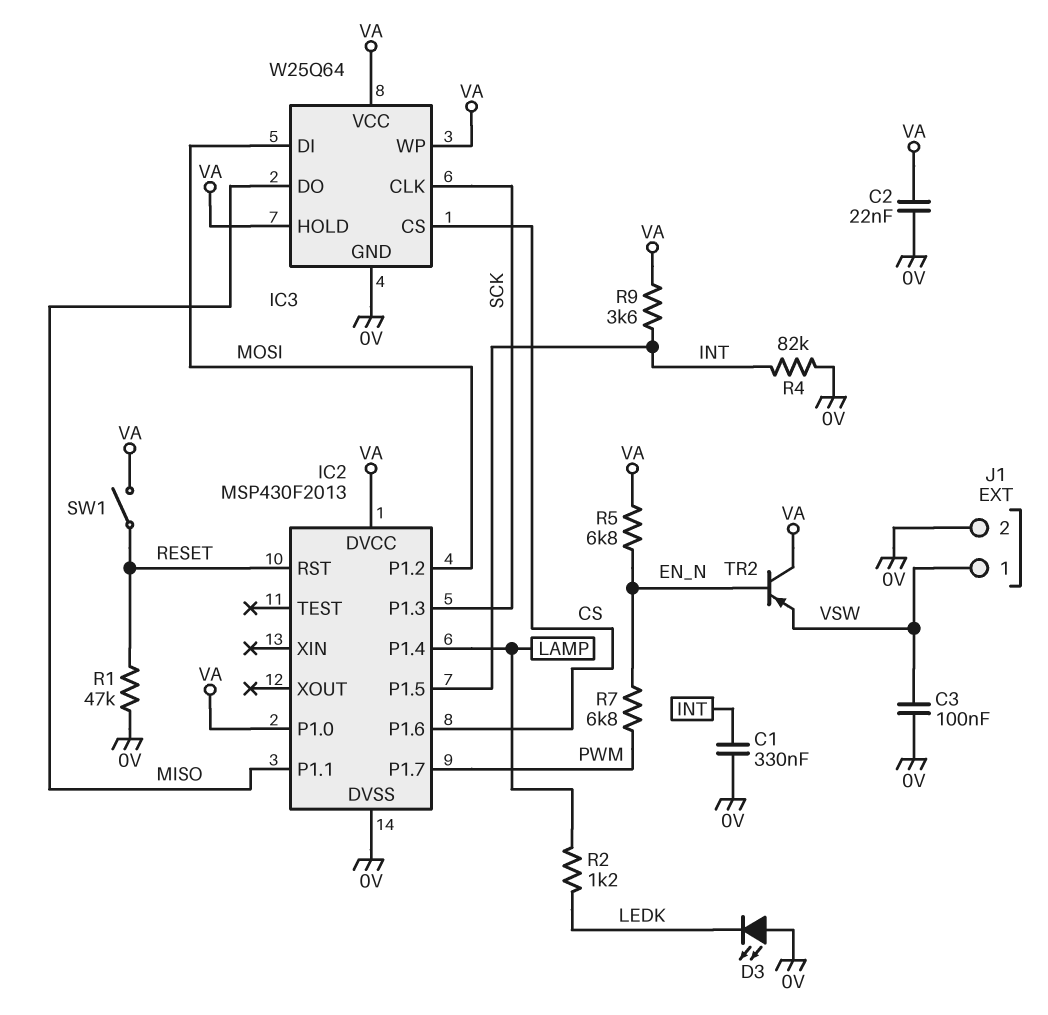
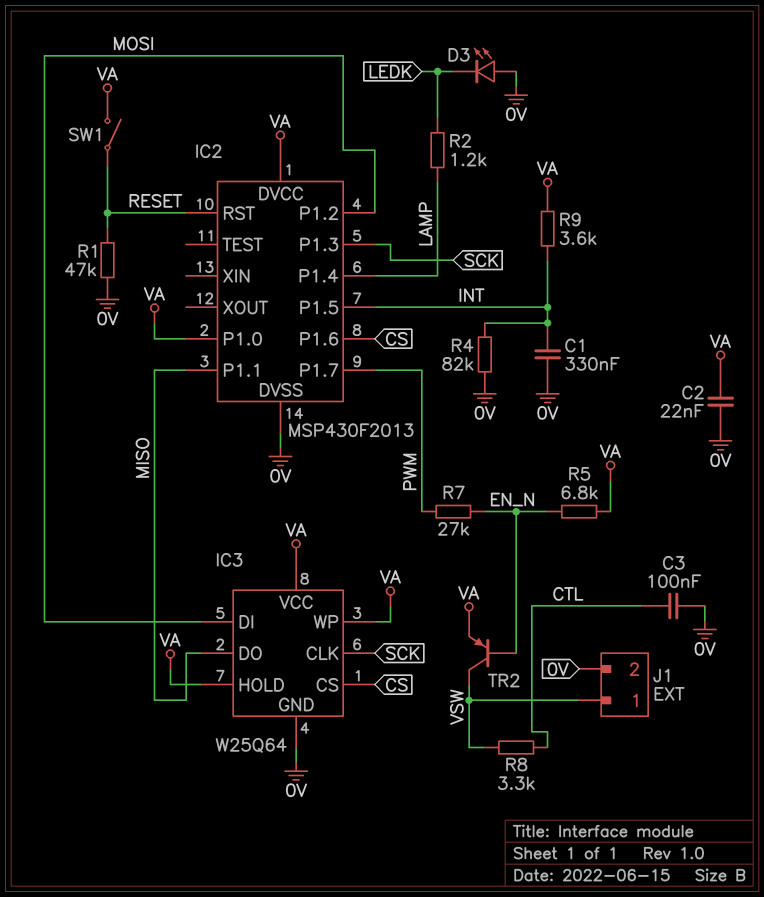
C3: 100nF (0V, VSW) -> 100nF (0V, CTL)
R7: 6.8k (EN_N, PWM) -> 27k (EN_N, PWM)
R8: none -> 3.3k (CTL, VSW)
TR2: PNP (B EN_N, C VA, E VSW) -> PNP (B EN_N, C VSW, E VA)

